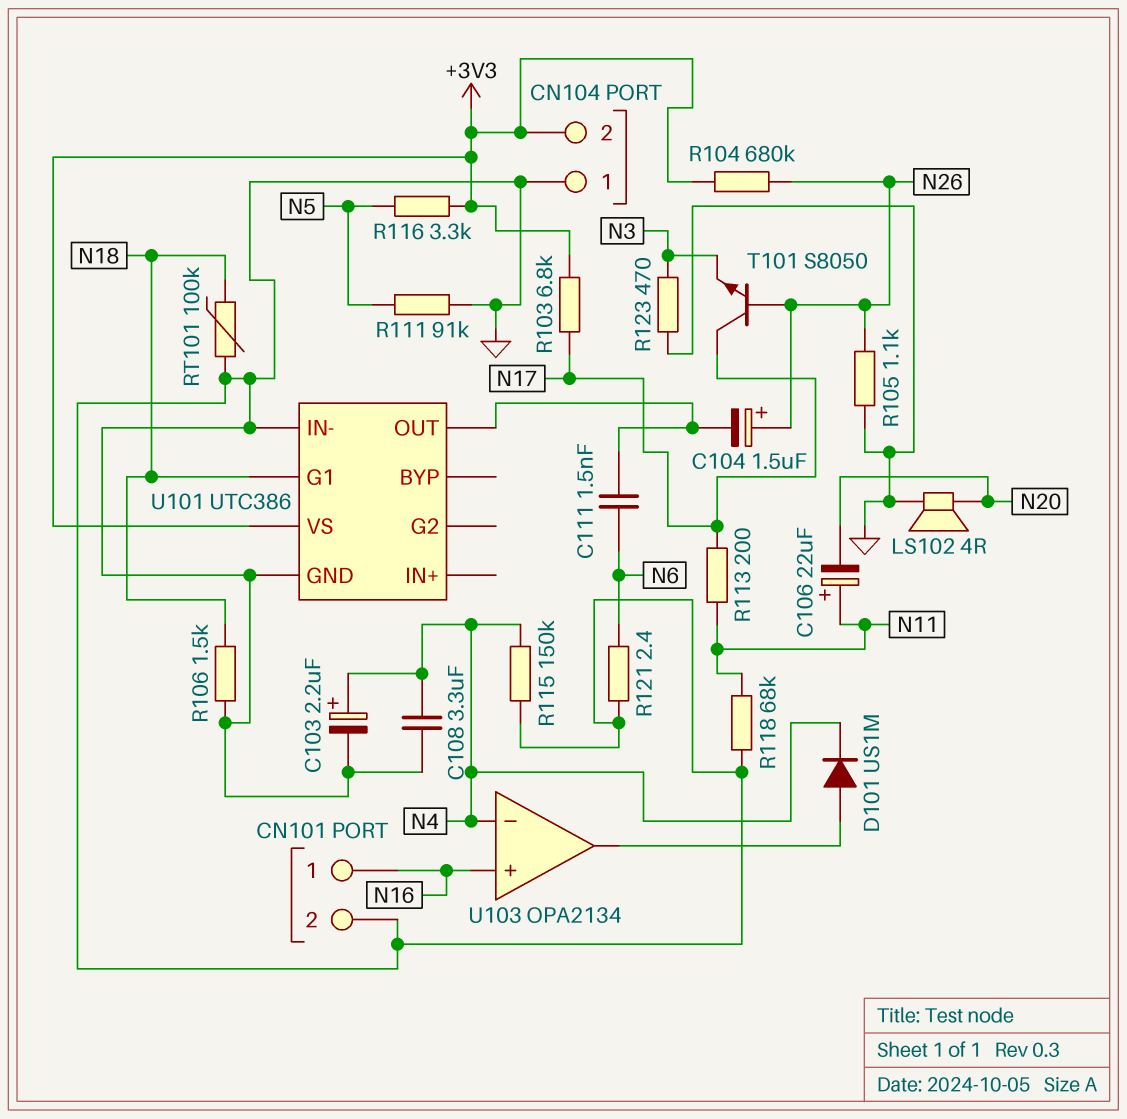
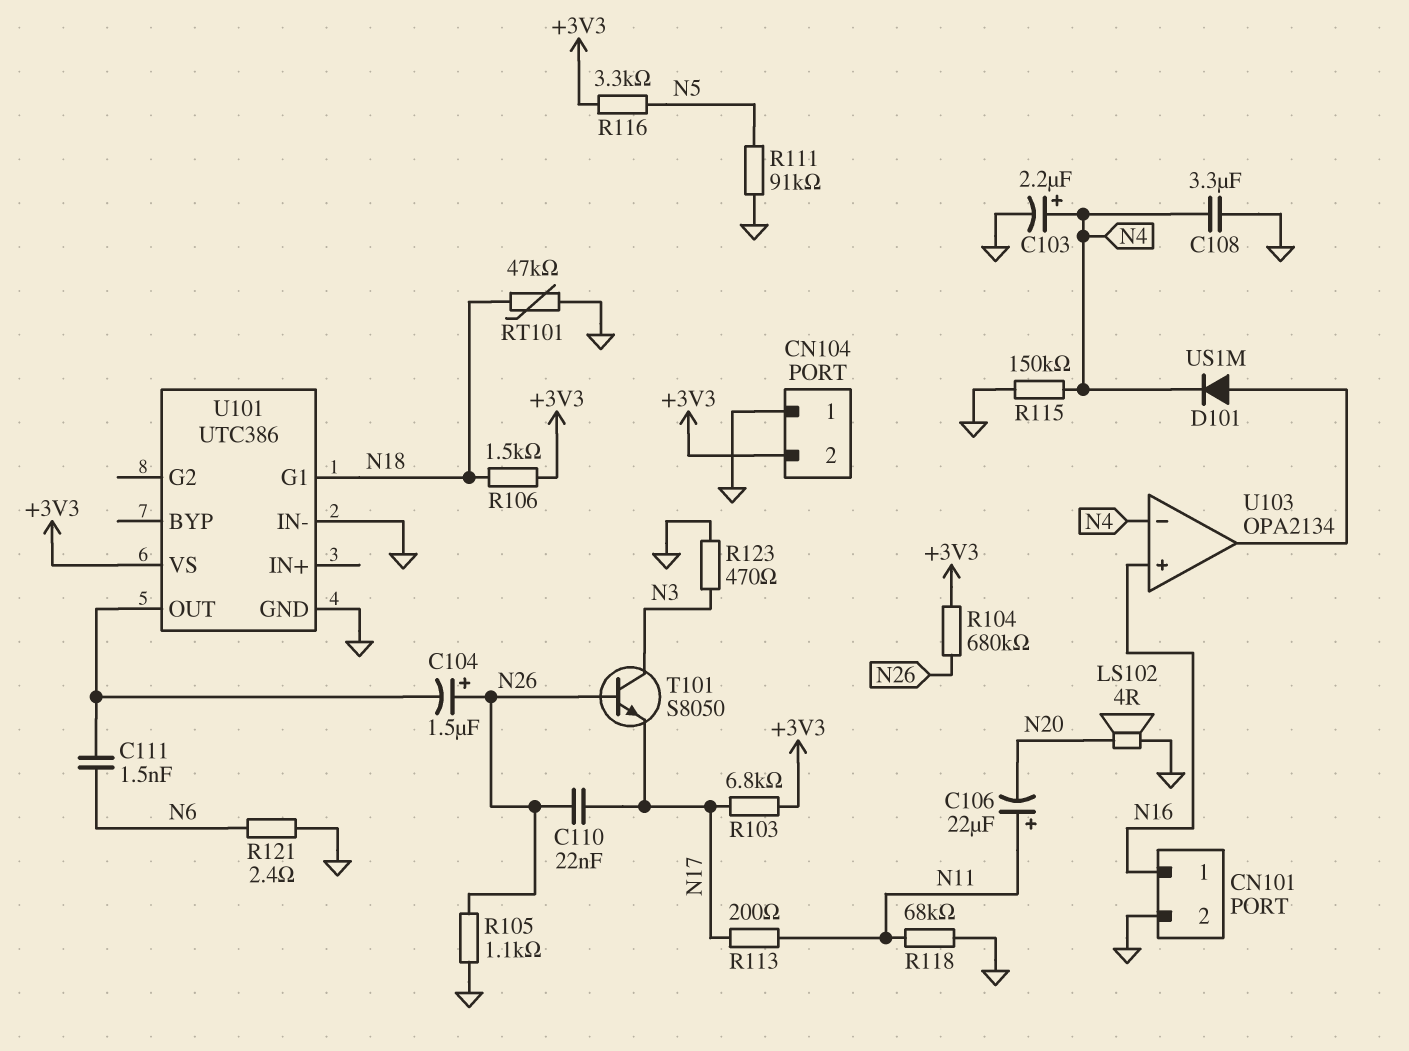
C110: none -> 22nF (N17, N26)
R106: 1.5k (GND, N18) -> 1.5k (+3V3, N18)
RT101: 100k (GND, N18) -> 47k (GND, N18)
T101: NPN S8050 (B N26, C N17, E N3) -> NPN S8050 (B N26, C N3, E N17)

